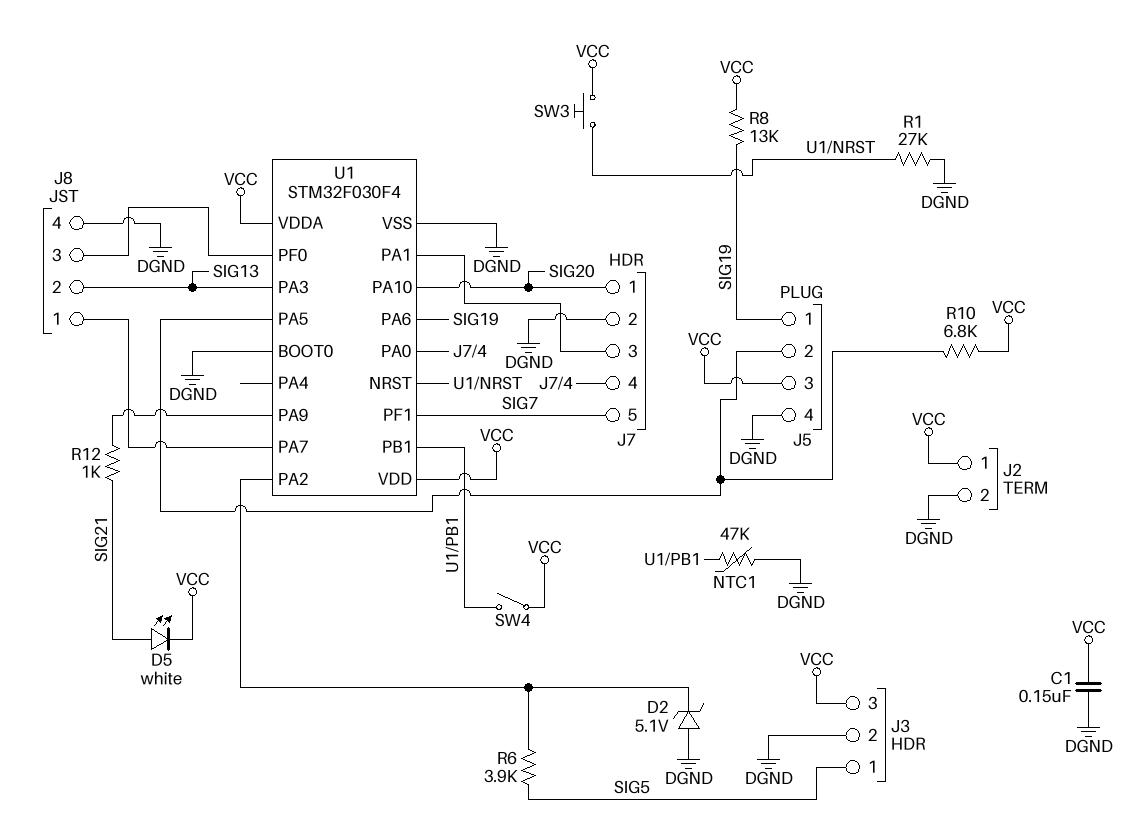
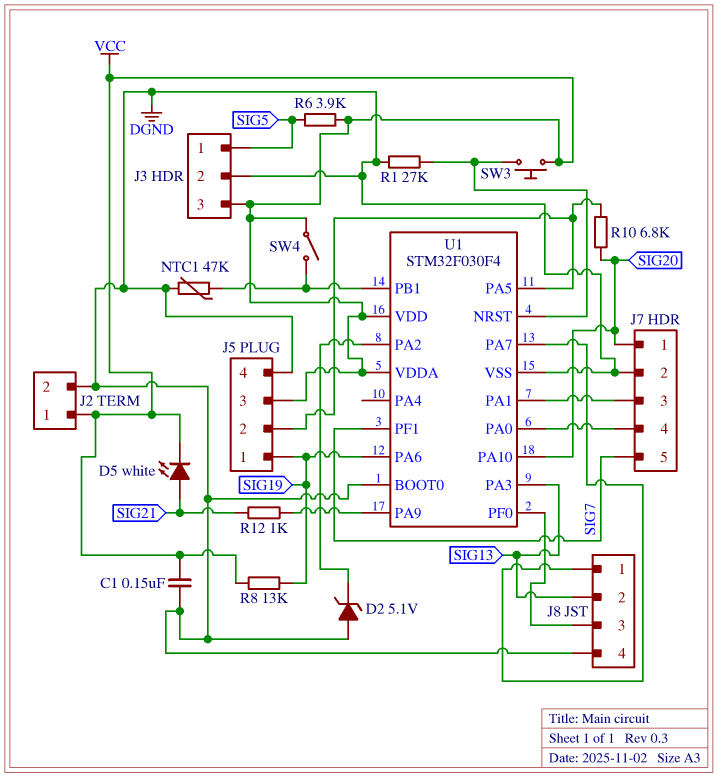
R6: 3.9k (SIG5, U1/PA2) -> 3.9k (SIG5, VCC)
R10: 6.8k (J5/2, VCC) -> 6.8k (J5/2, SIG20)

